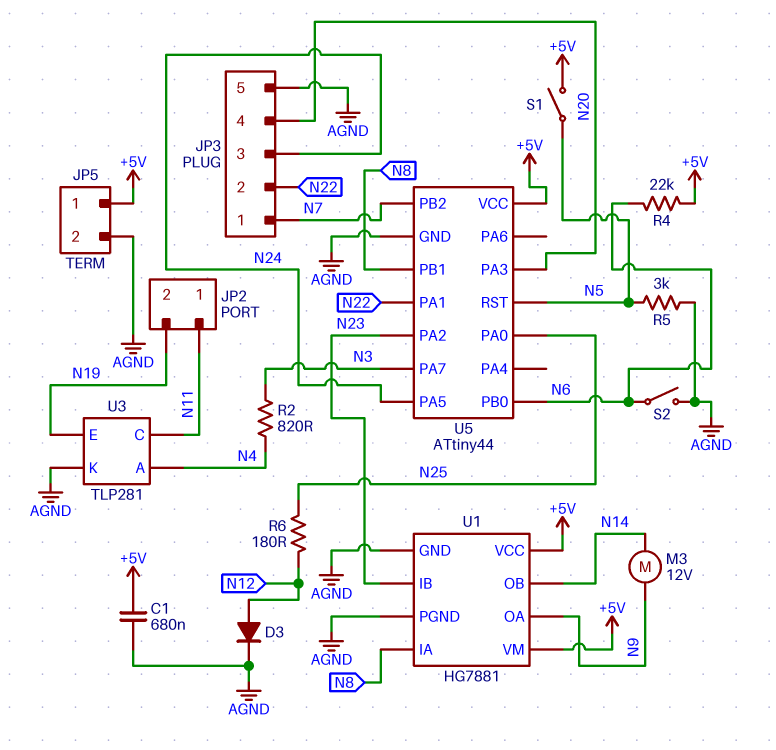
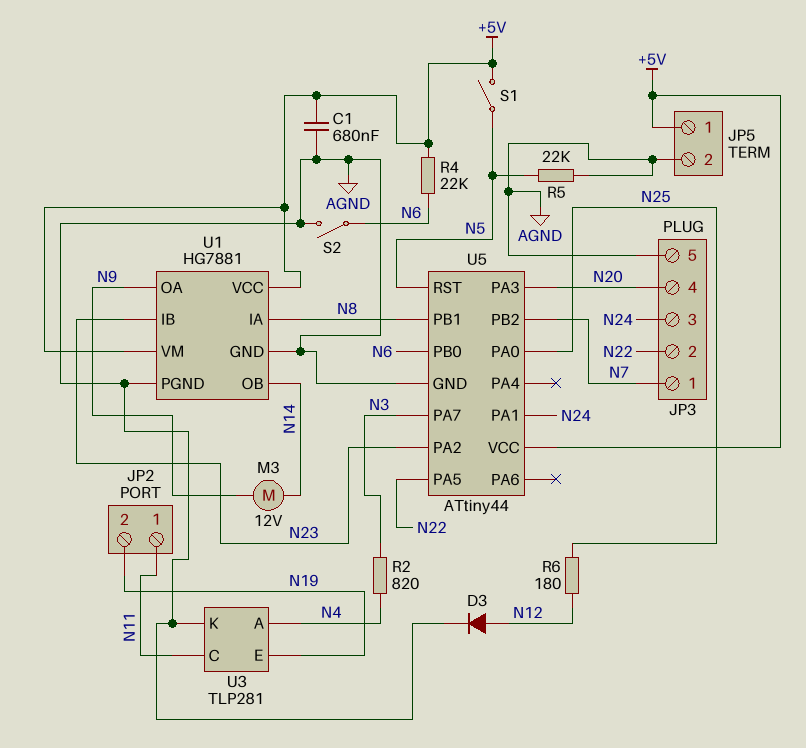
R5: 3k (AGND, N5) -> 22k (AGND, N5)
U5 pin PA1: N22 -> N24
U5 pin PA5: N24 -> N22

